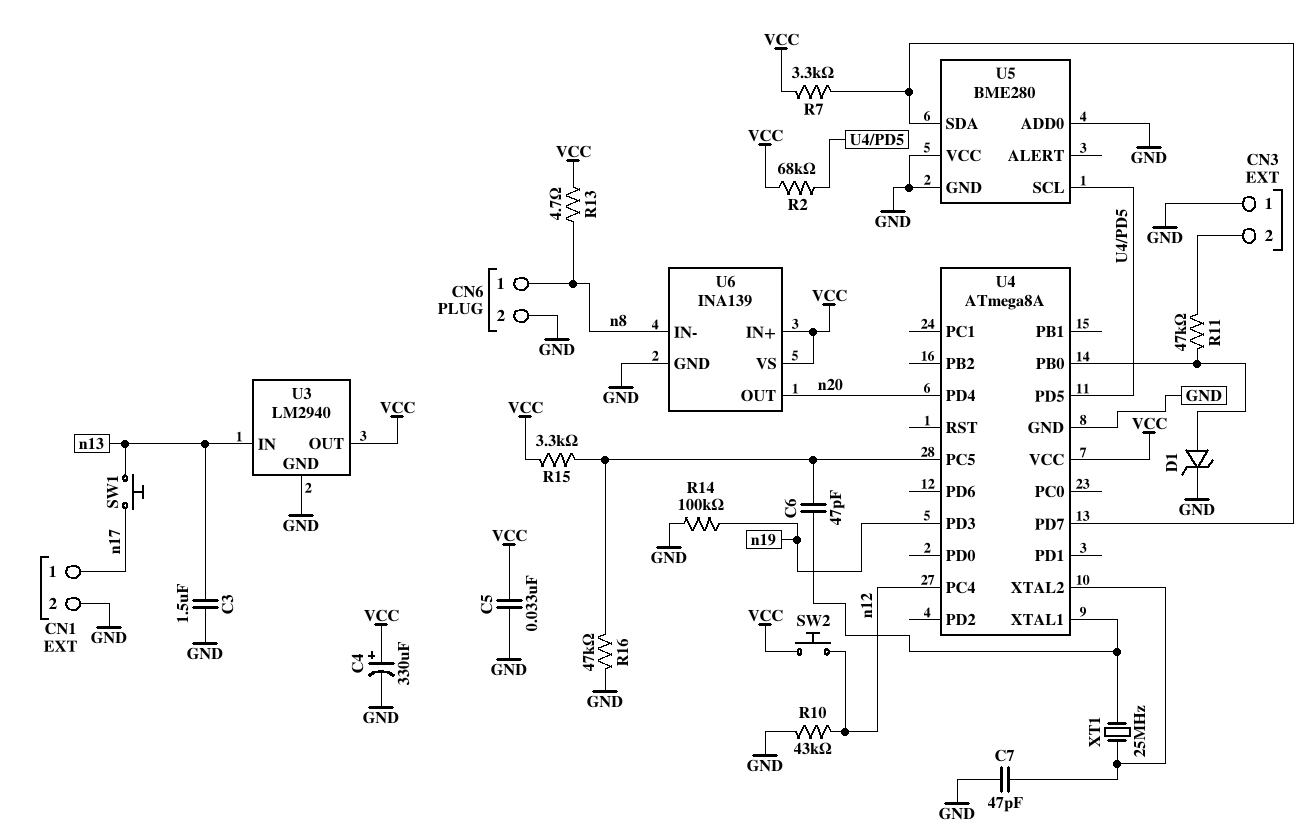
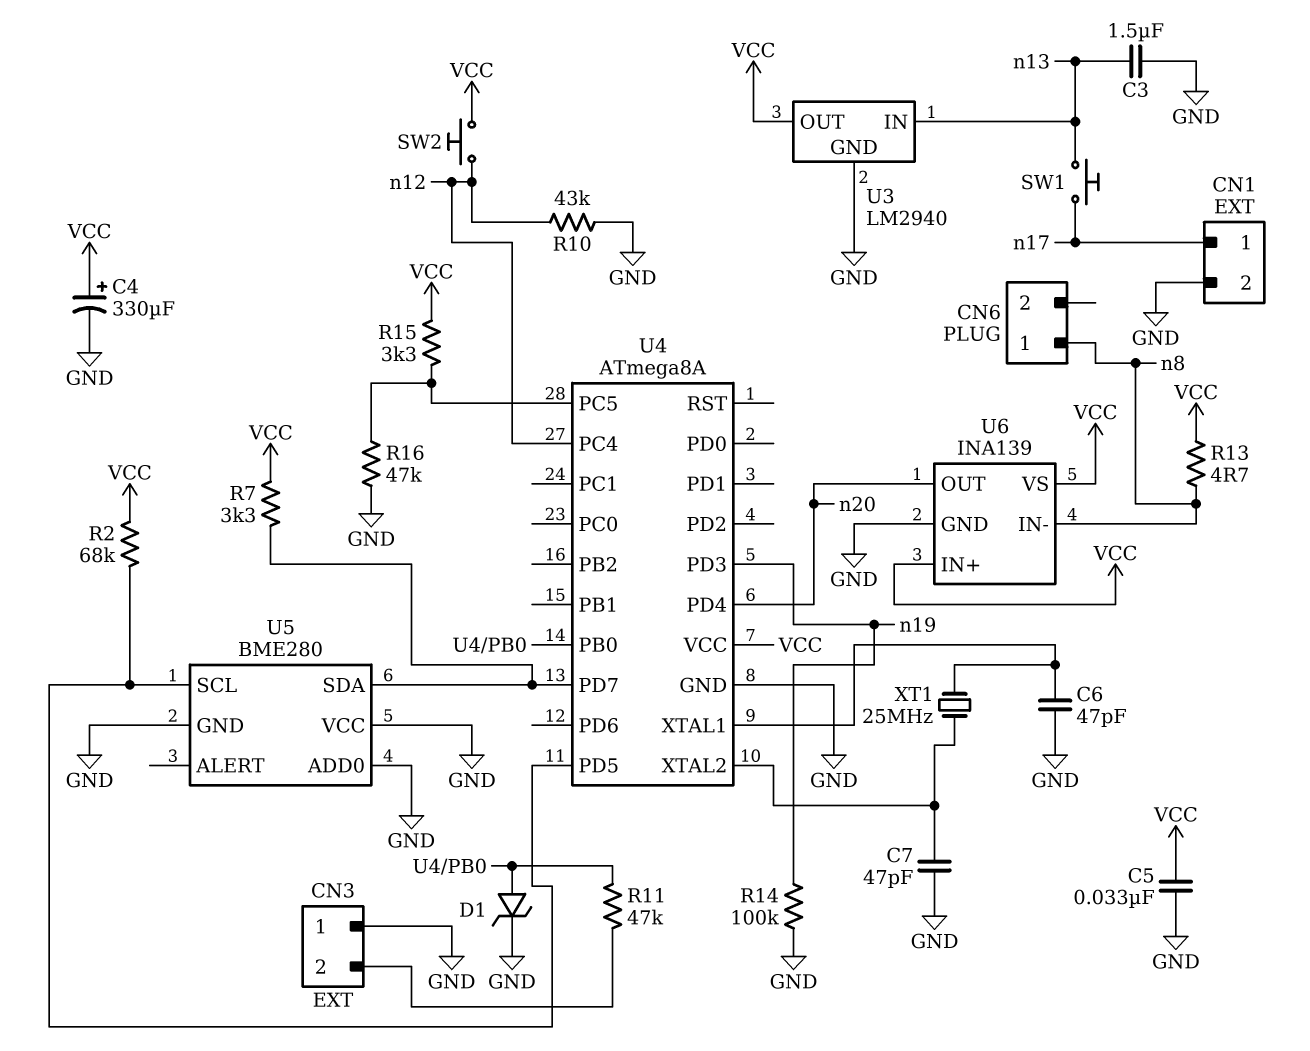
C6: 47pF (U4/PC5, U4/XTAL1) -> 47pF (GND, U4/XTAL1)
CN6 pin 2: GND -> none

